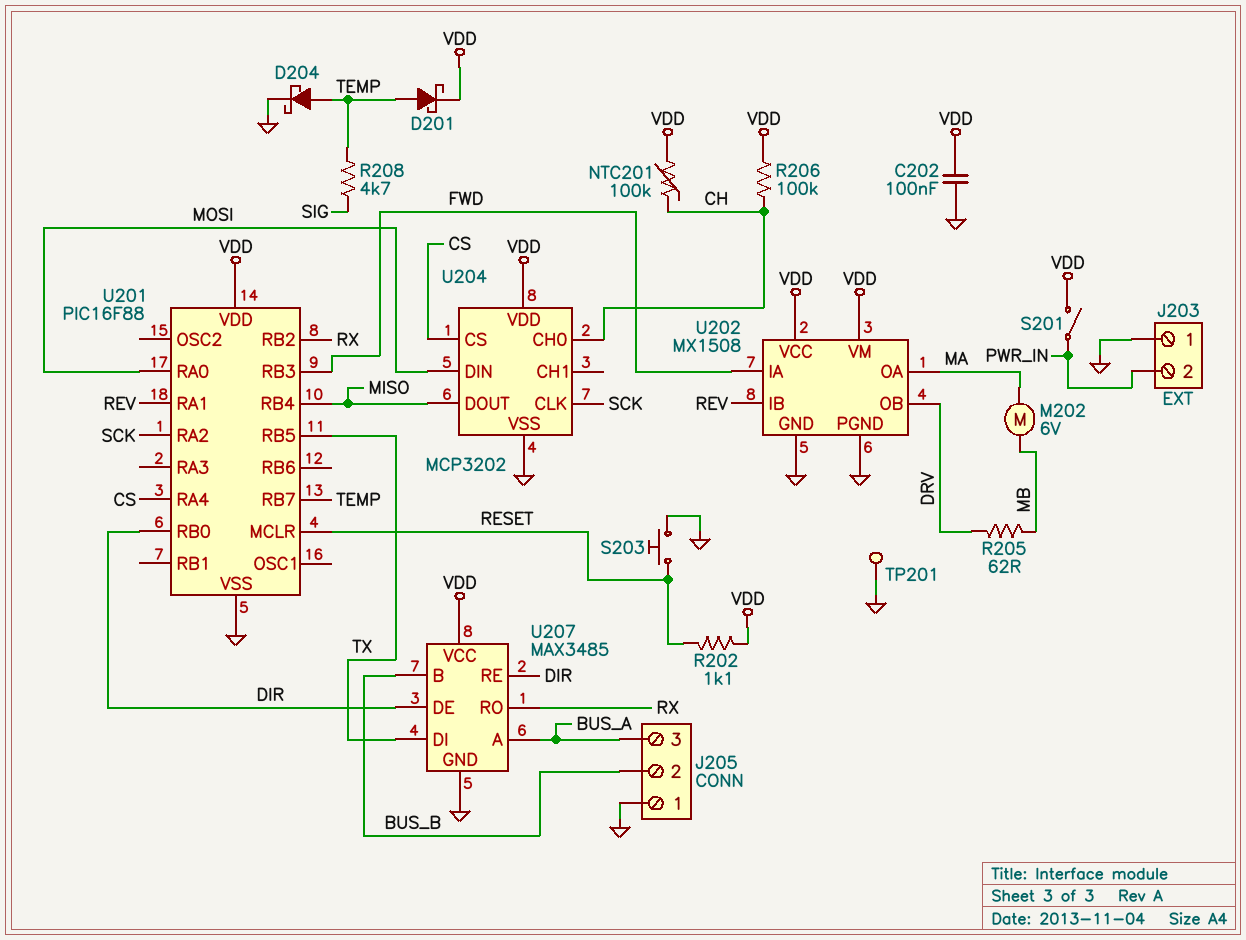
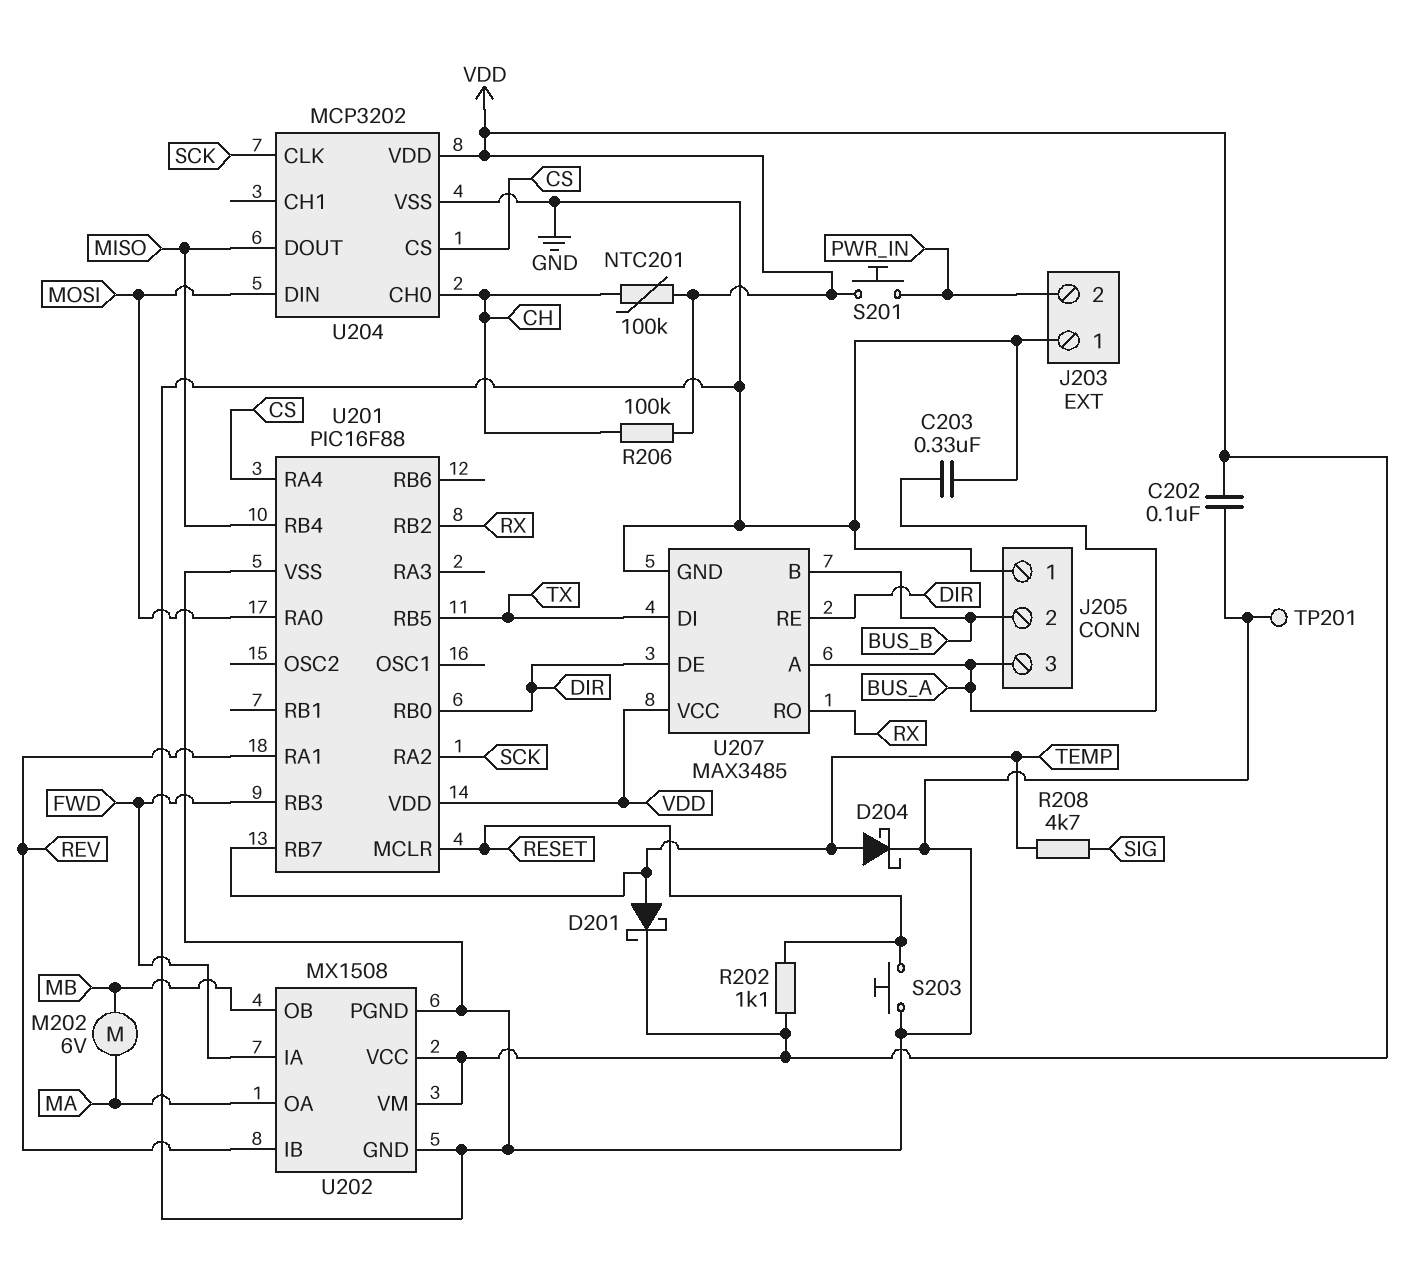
C203: none -> 330nF (BUS_A, GND)
R205: 62 (DRV, MB) -> none
S201: switch (PWR_IN, VDD) -> button (PWR_IN, VDD)
U202 pin OB: DRV -> MB

